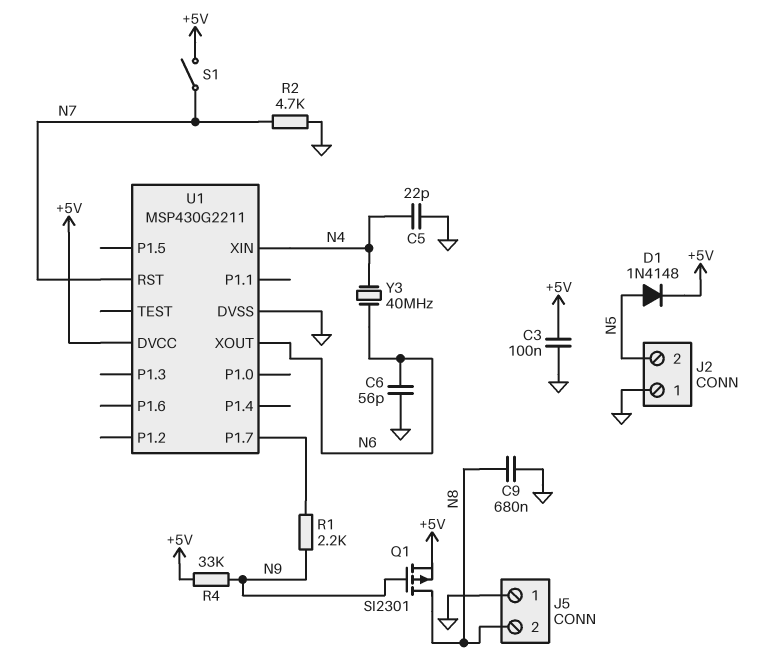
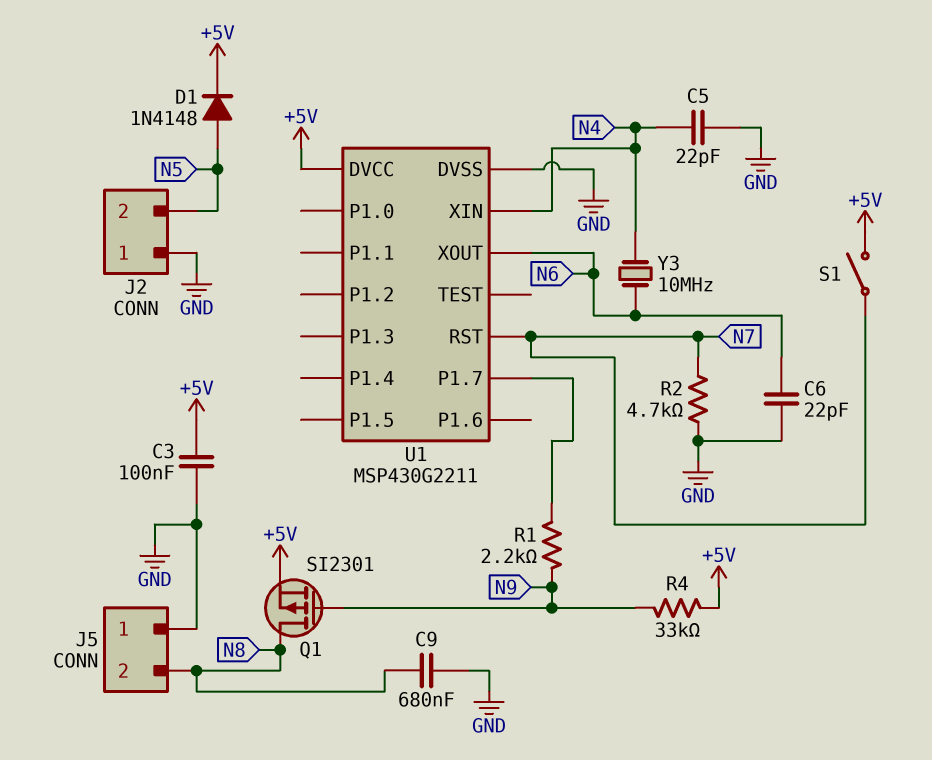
C6: 56pF (GND, N6) -> 22pF (GND, N6)
Y3: 40MHz (N4, N6) -> 10MHz (N4, N6)

